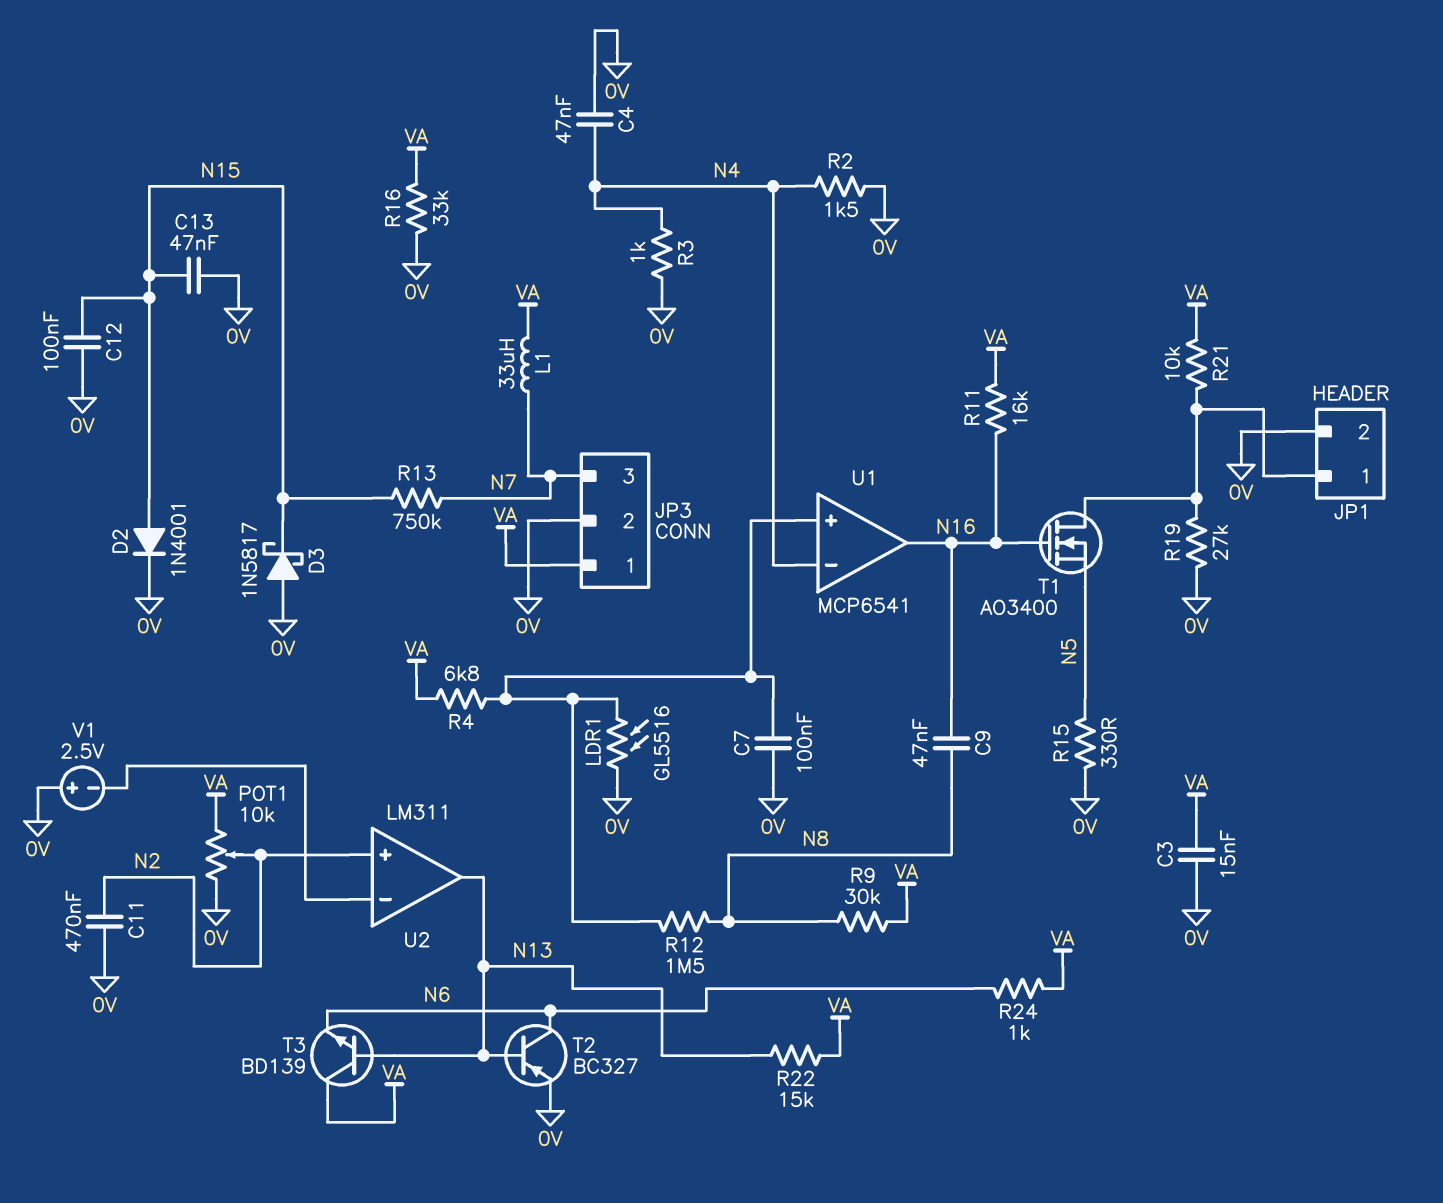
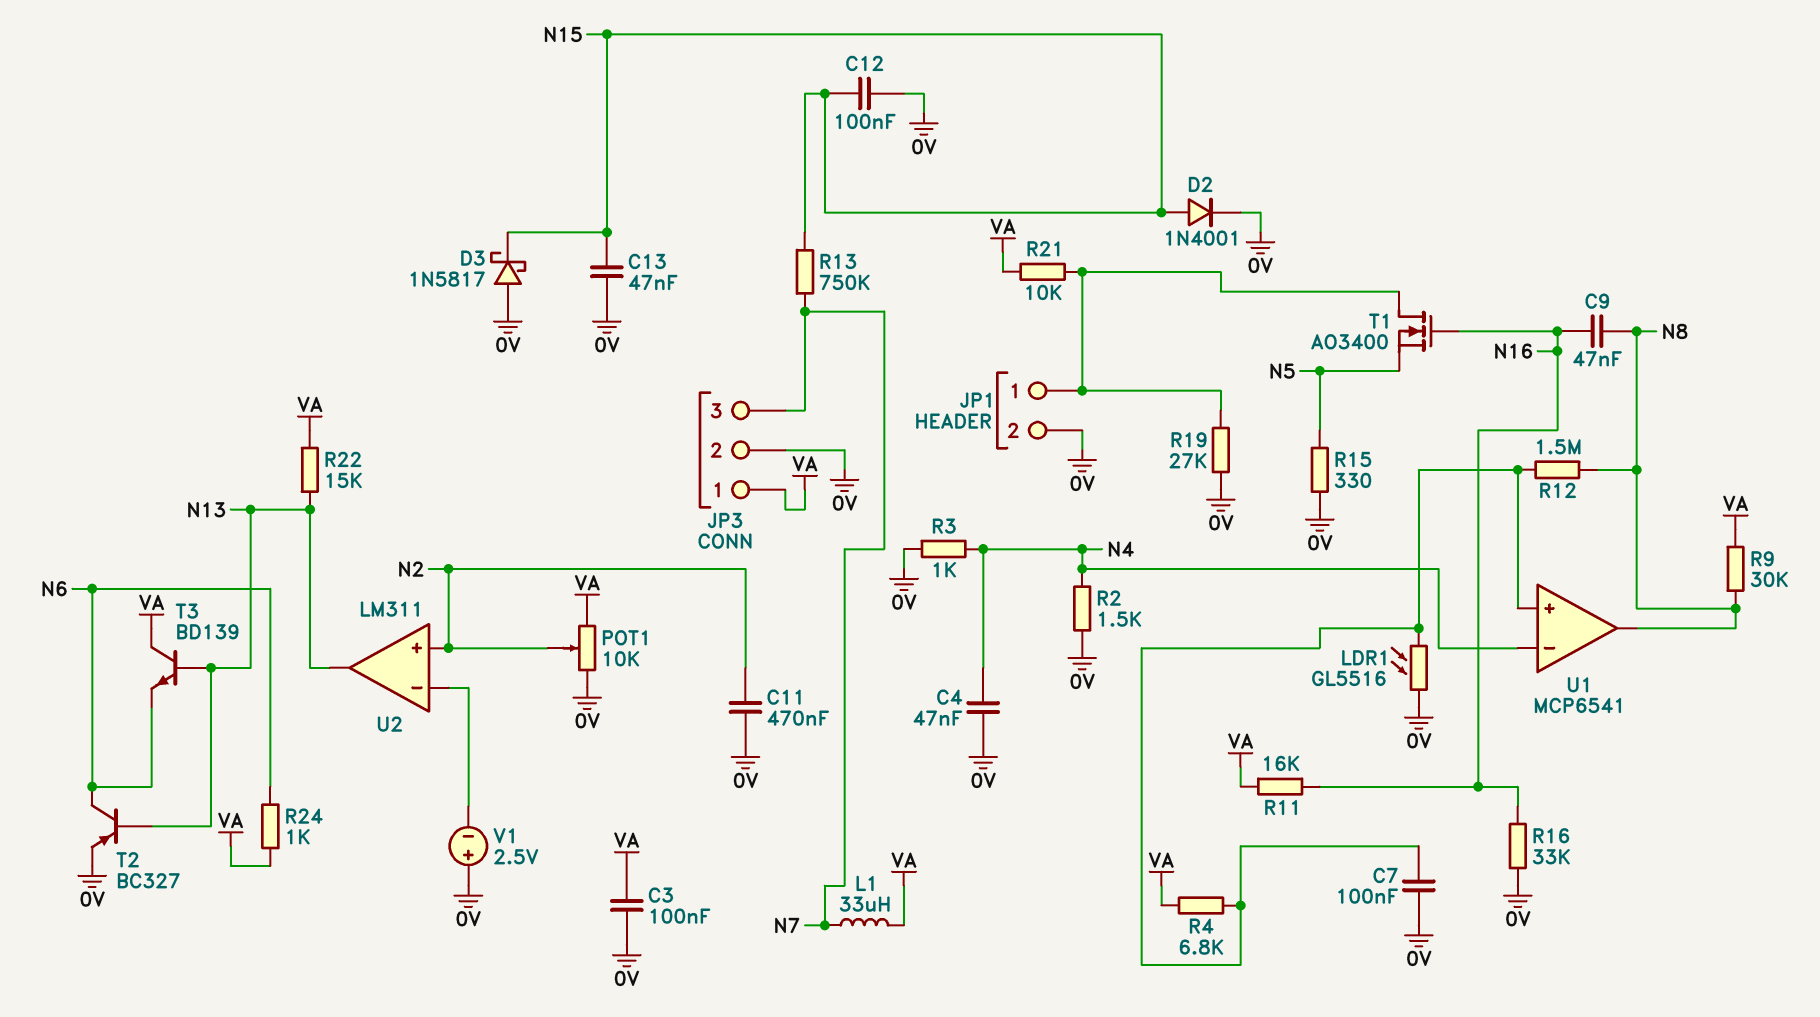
C3: 15nF (0V, VA) -> 100nF (0V, VA)
R16: 33k (0V, VA) -> 33k (0V, N16)
U1 pin out: N16 -> N8

